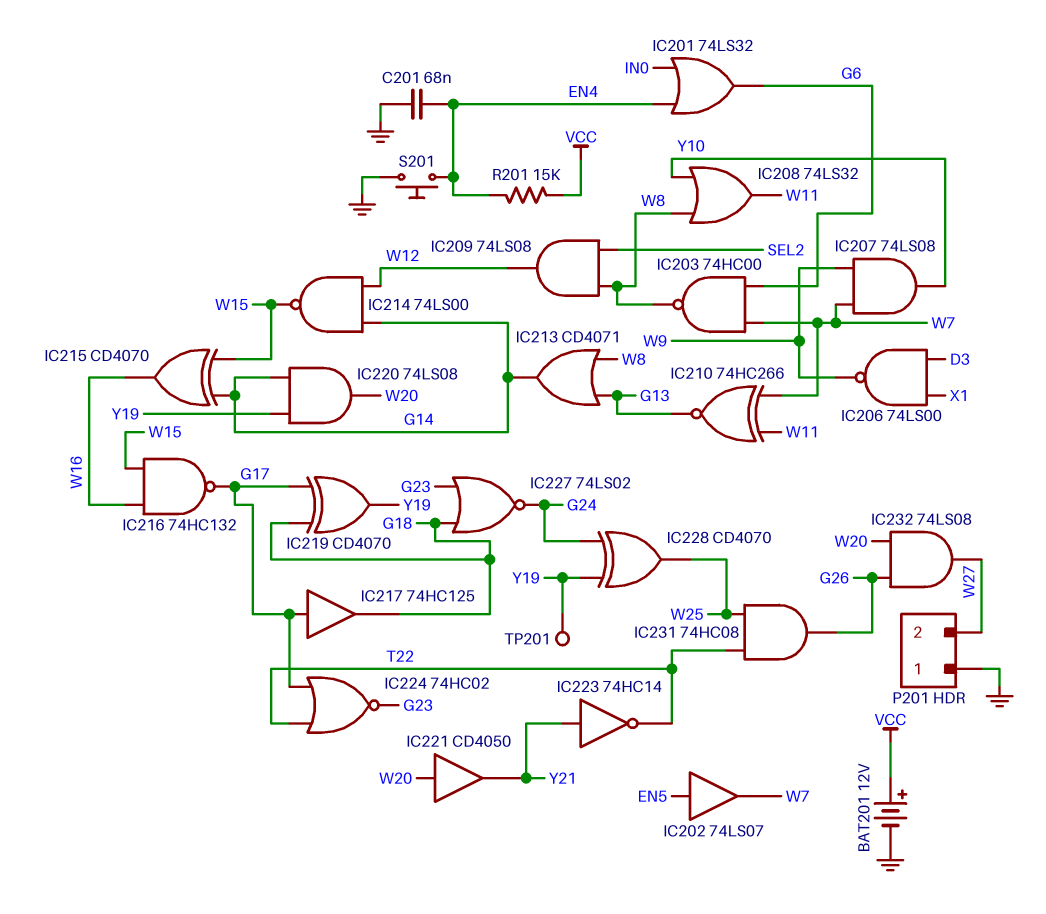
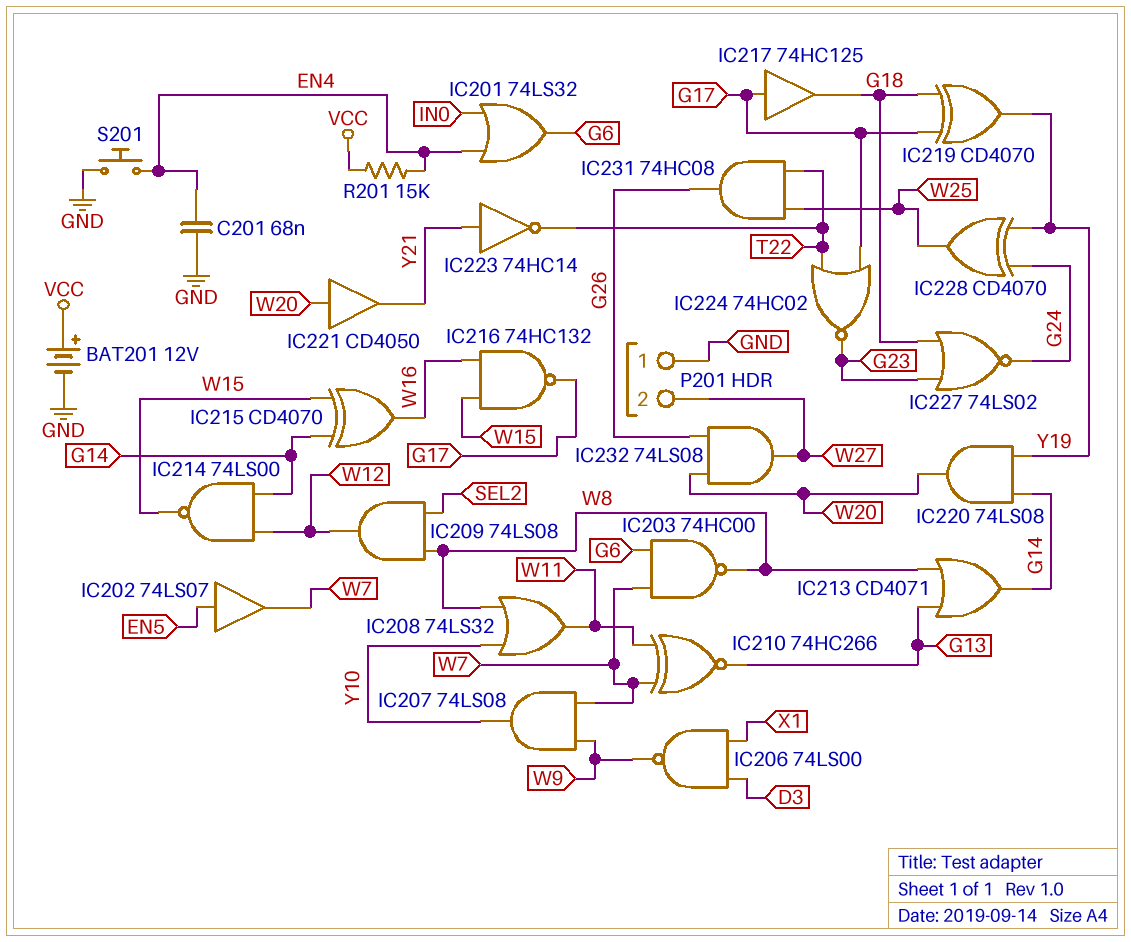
TP201: test point (Y19) -> none

